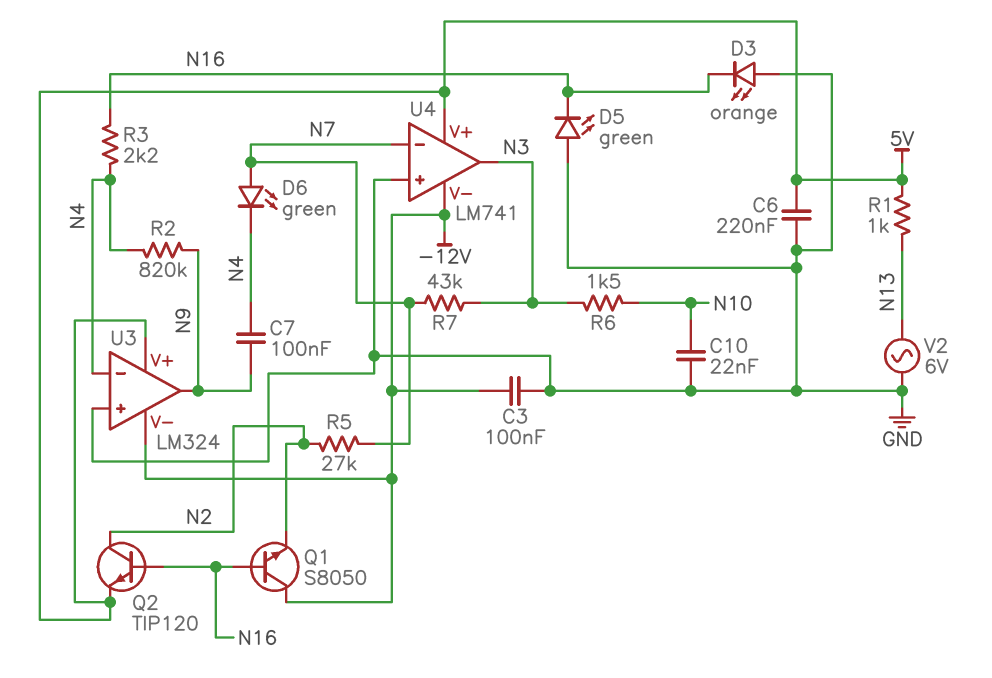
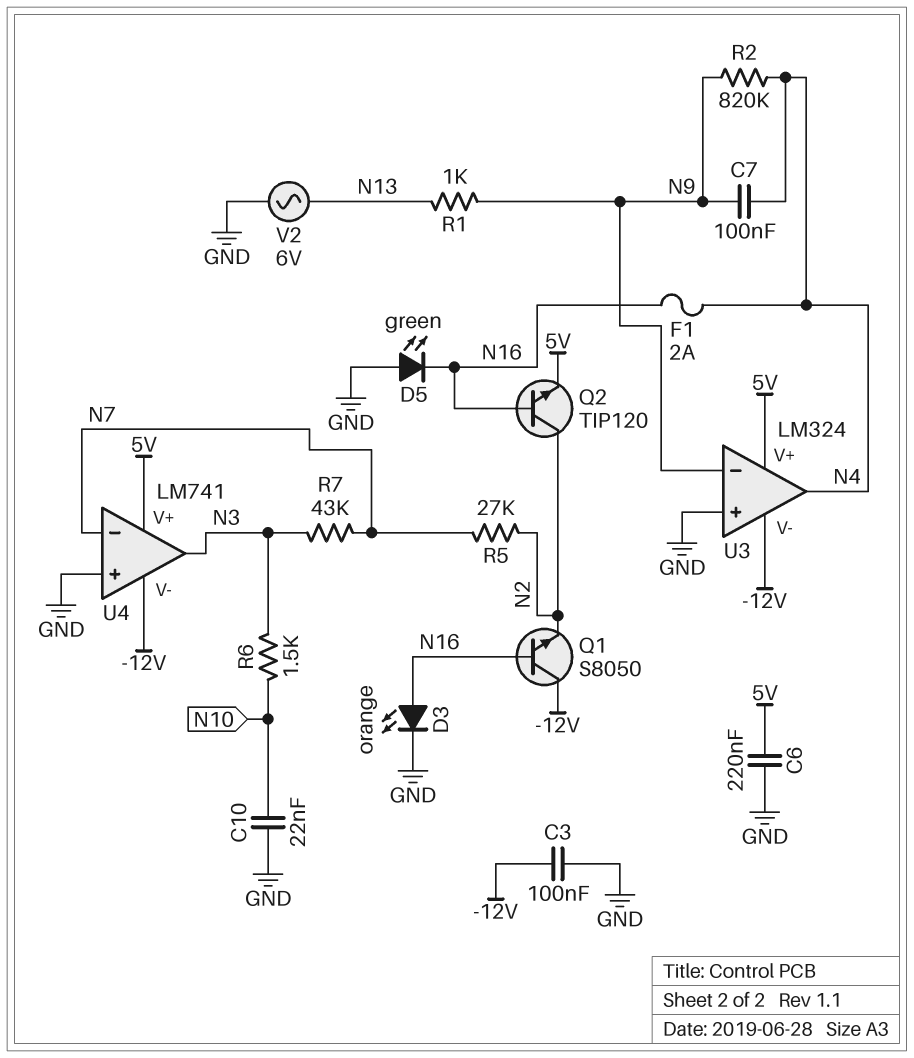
D3: LED orange (A GND, K N16) -> LED orange (A N16, K GND)
D6: LED green (A N7, K N4) -> none
F1: none -> 2A (N4, N16)
R1: 1k (5V, N13) -> 1k (N9, N13)
R3: 2.2k (N4, N16) -> none
U3 pin in-: N4 -> N9
U3 pin out: N9 -> N4

